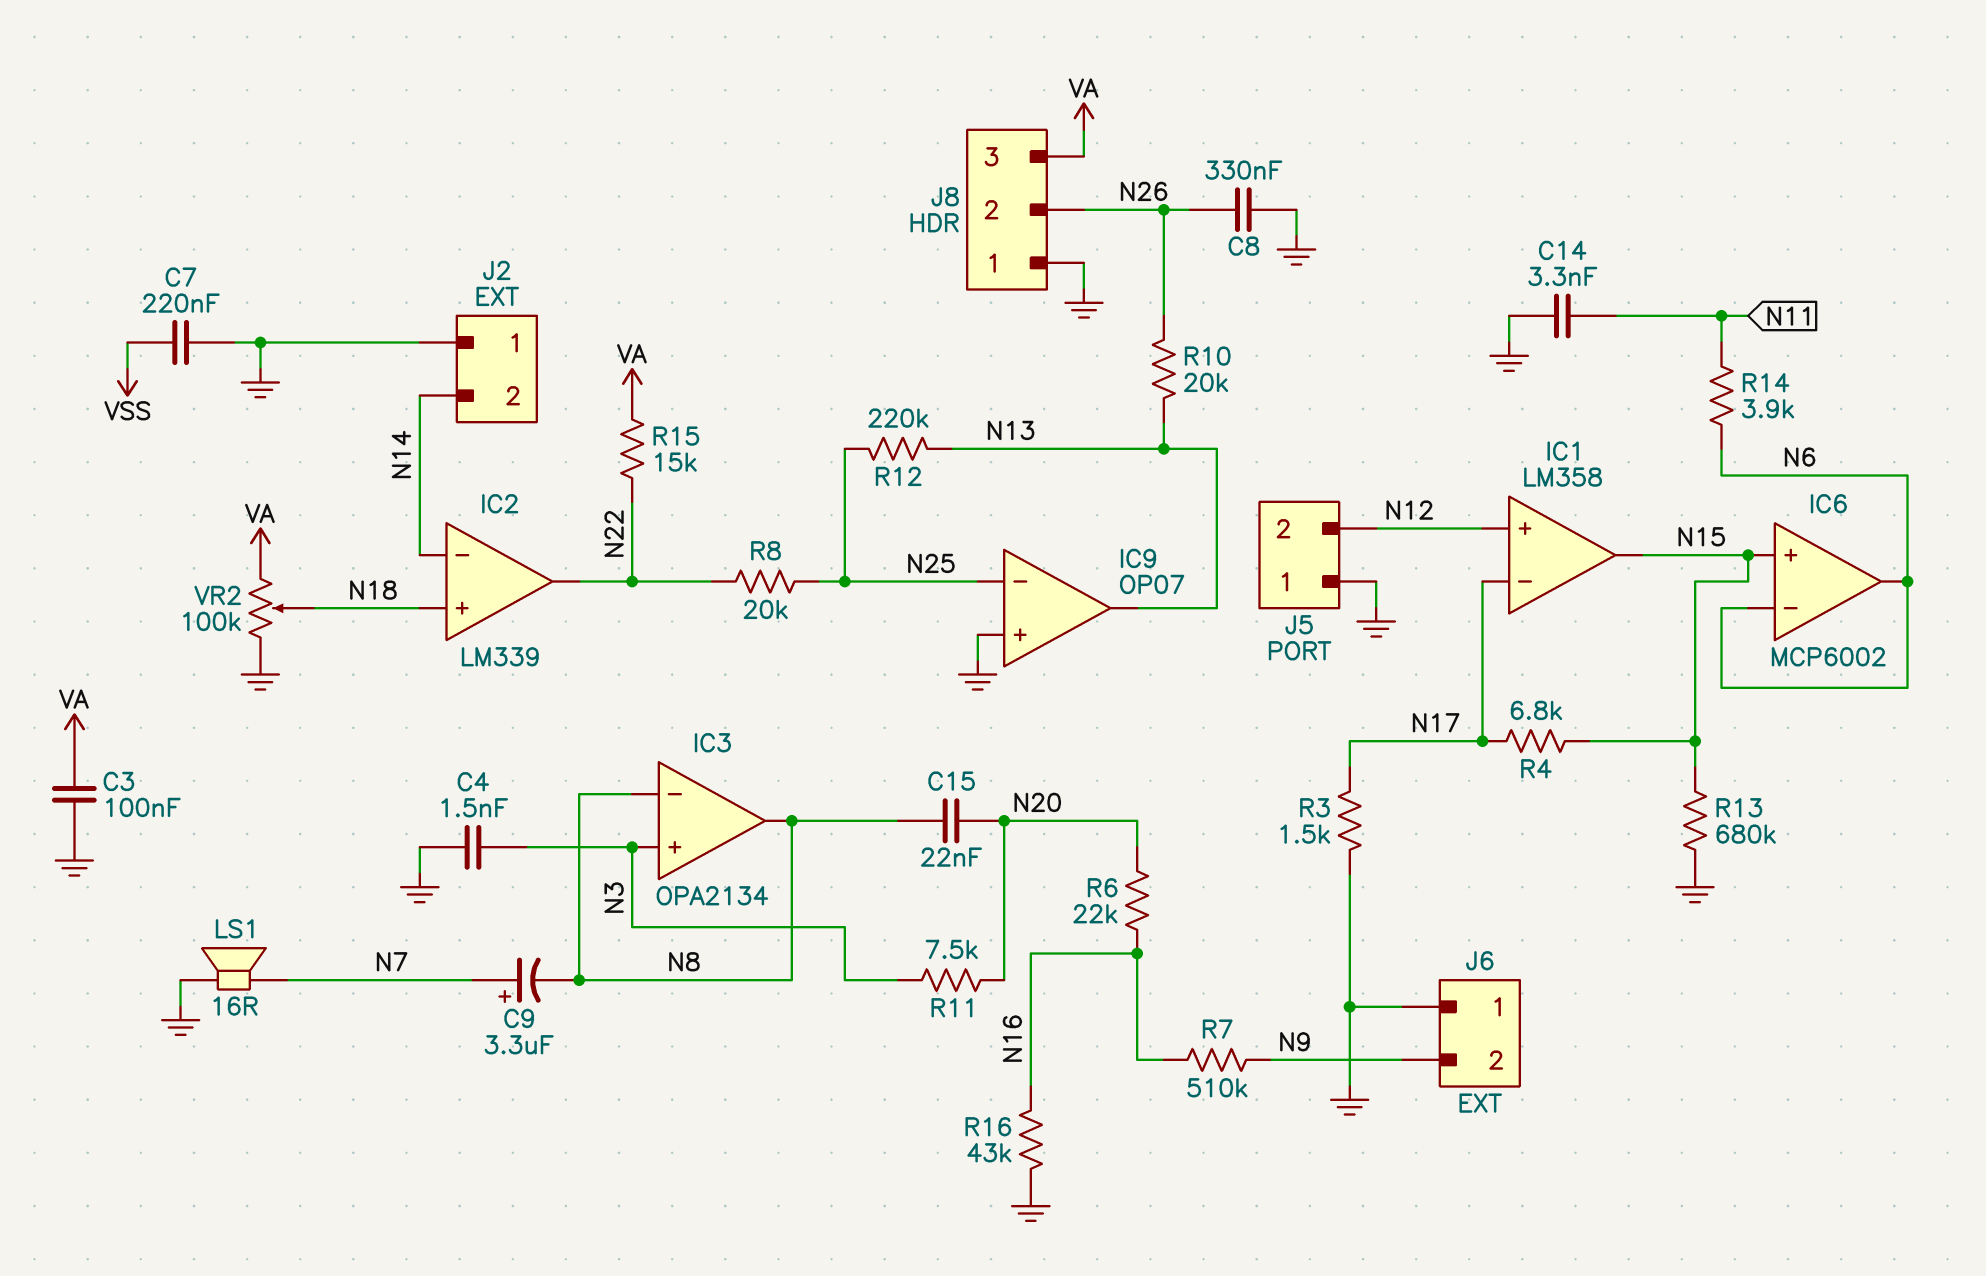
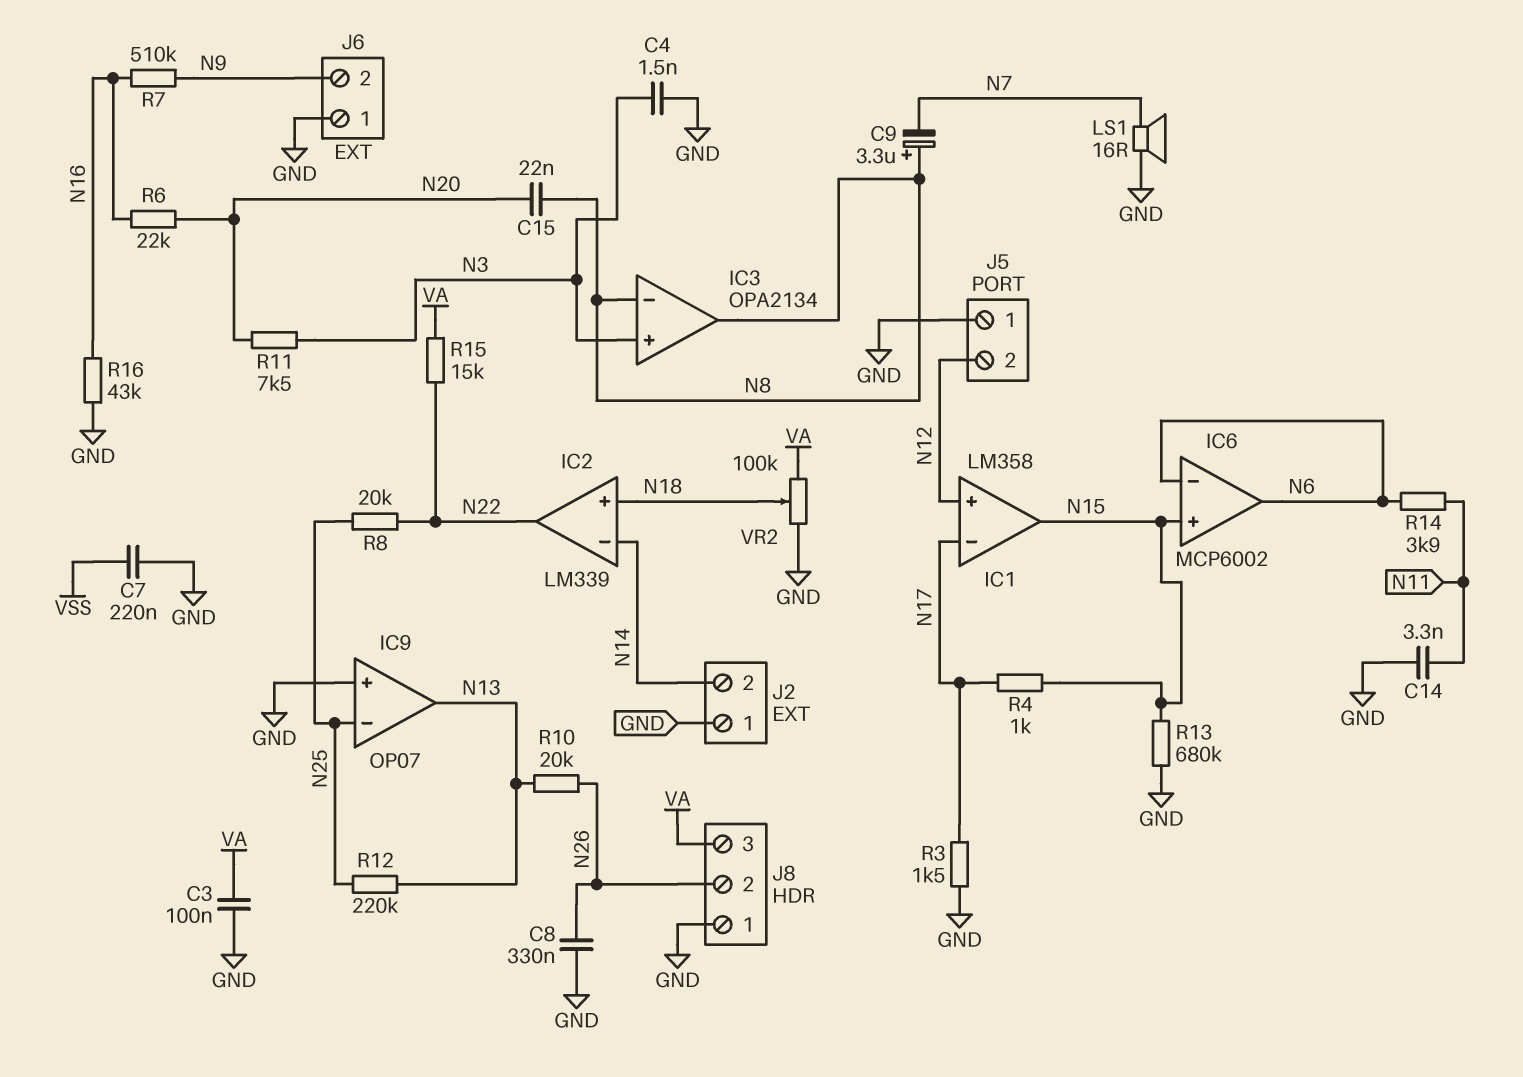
C9: 3.3uF (plus N7, minus N8) -> 3.3uF (plus N8, minus N7)
R4: 6.8k (N15, N17) -> 1k (N15, N17)

